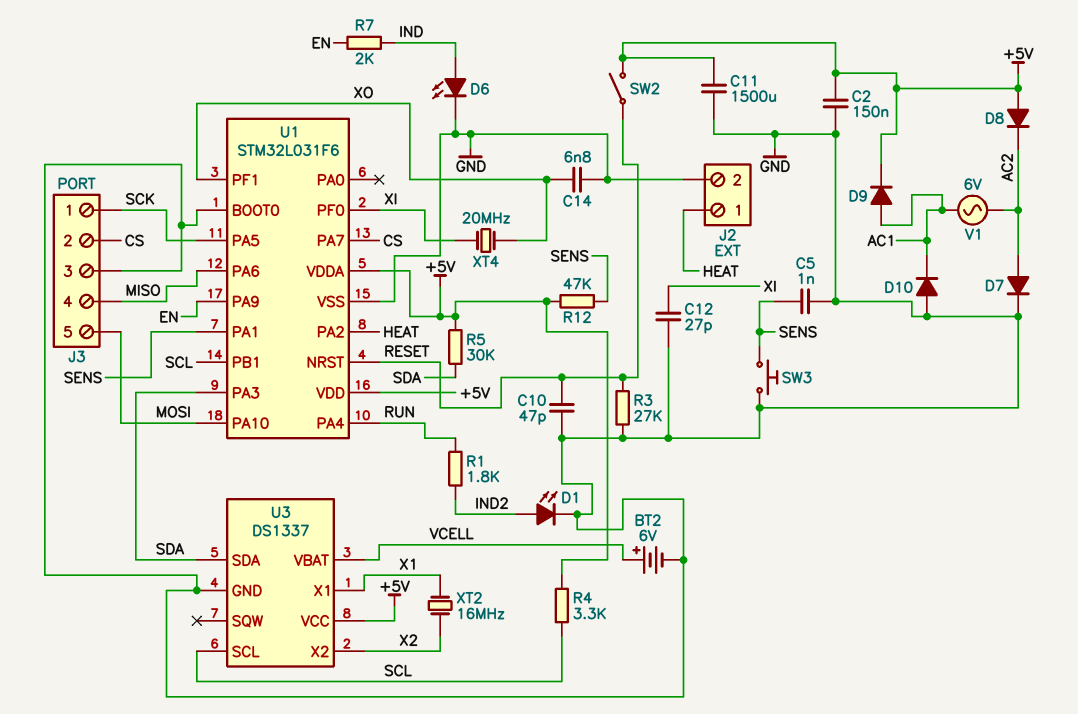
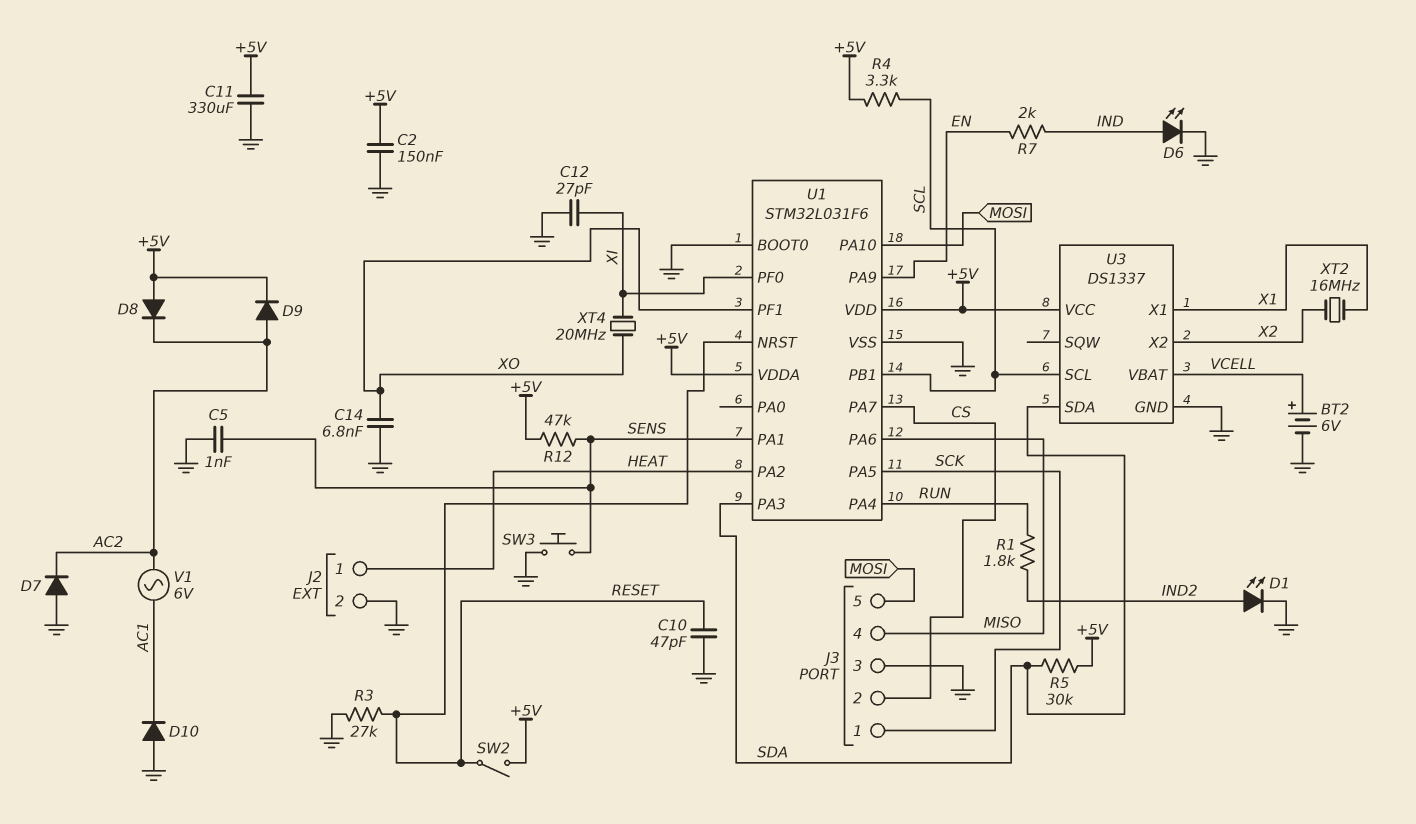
C11: 1500uF (+5V, GND) -> 330uF (+5V, GND)
D7: diode (A AC2, K GND) -> diode (A GND, K AC2)
D9: diode (A AC1, K +5V) -> diode (A AC2, K +5V)

